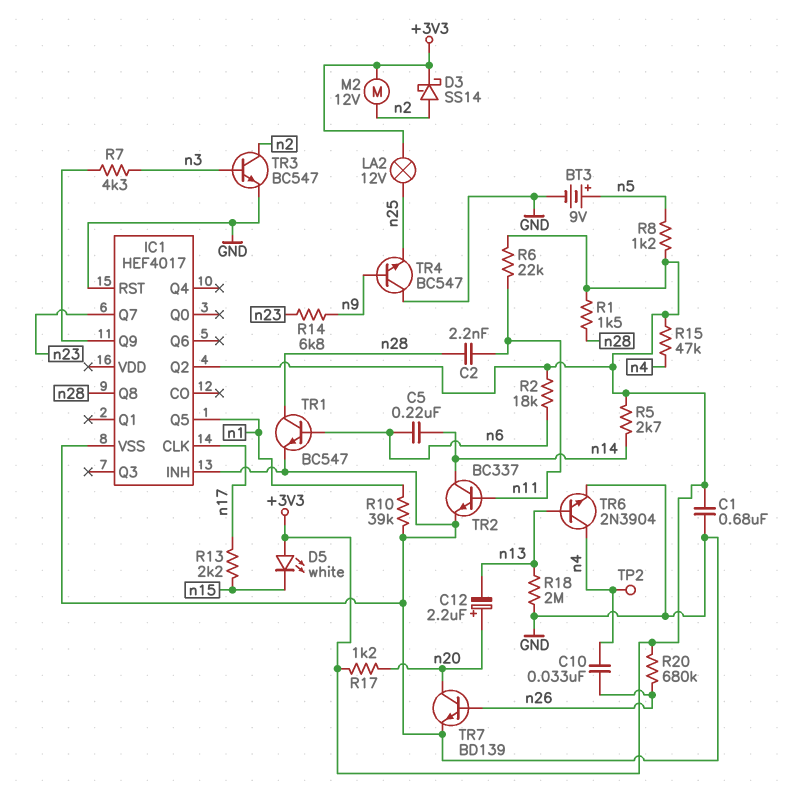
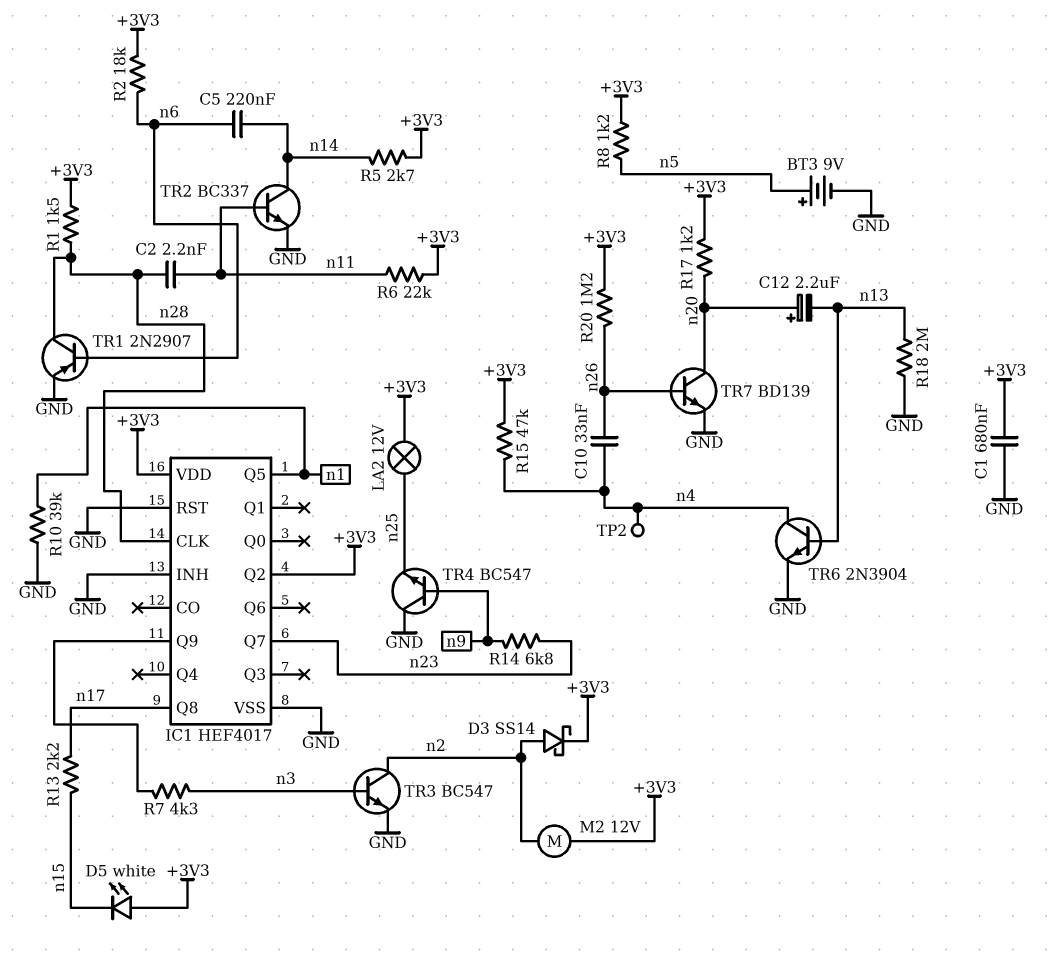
IC1 pin CLK: n17 -> n28
IC1 pin Q8: n28 -> n17
IC1 pin VDD: none -> +3V3
R20: 680k (+3V3, n26) -> 1.2M (+3V3, n26)
TR1: NPN BC547 (B n6, C n28, E GND) -> PNP 2N2907 (B n6, C n28, E GND)

